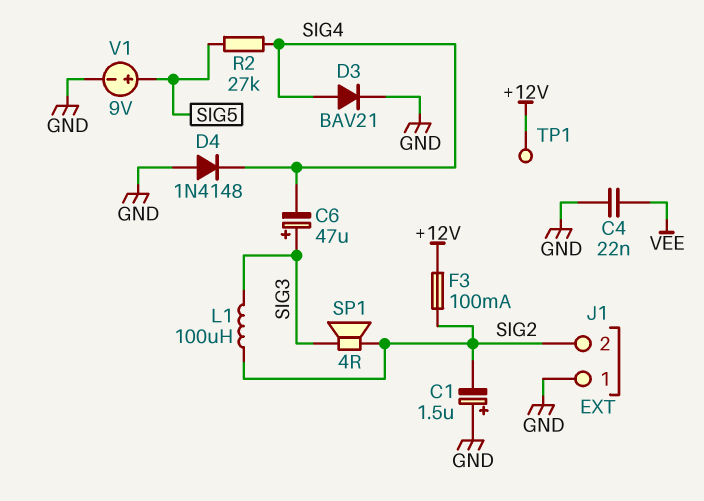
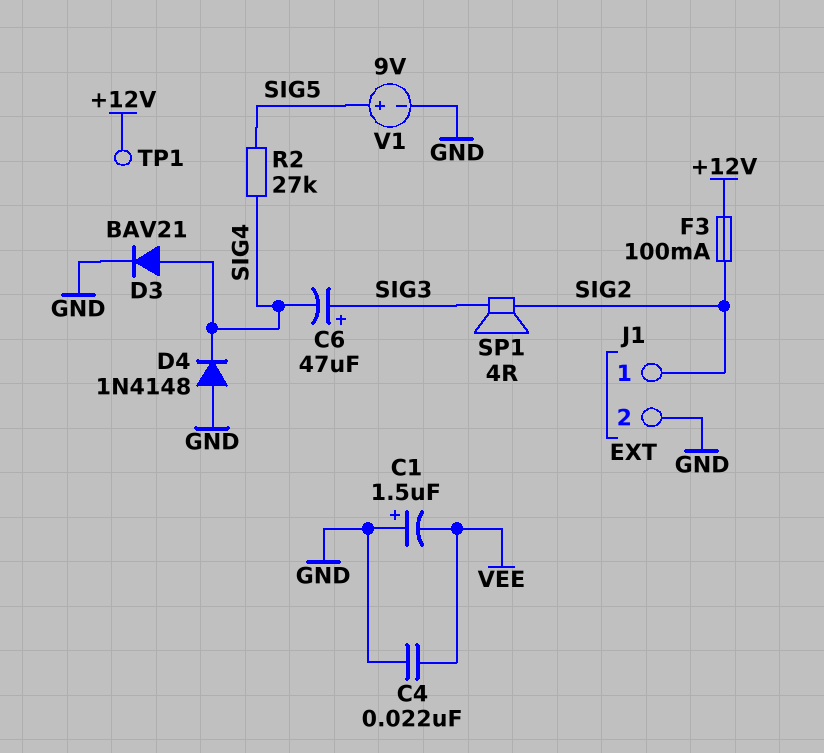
C1: 1.5uF (plus GND, minus SIG2) -> 1.5uF (plus GND, minus VEE)
J1 pin 1: GND -> SIG2
J1 pin 2: SIG2 -> GND
L1: 100uH (SIG2, SIG3) -> none

